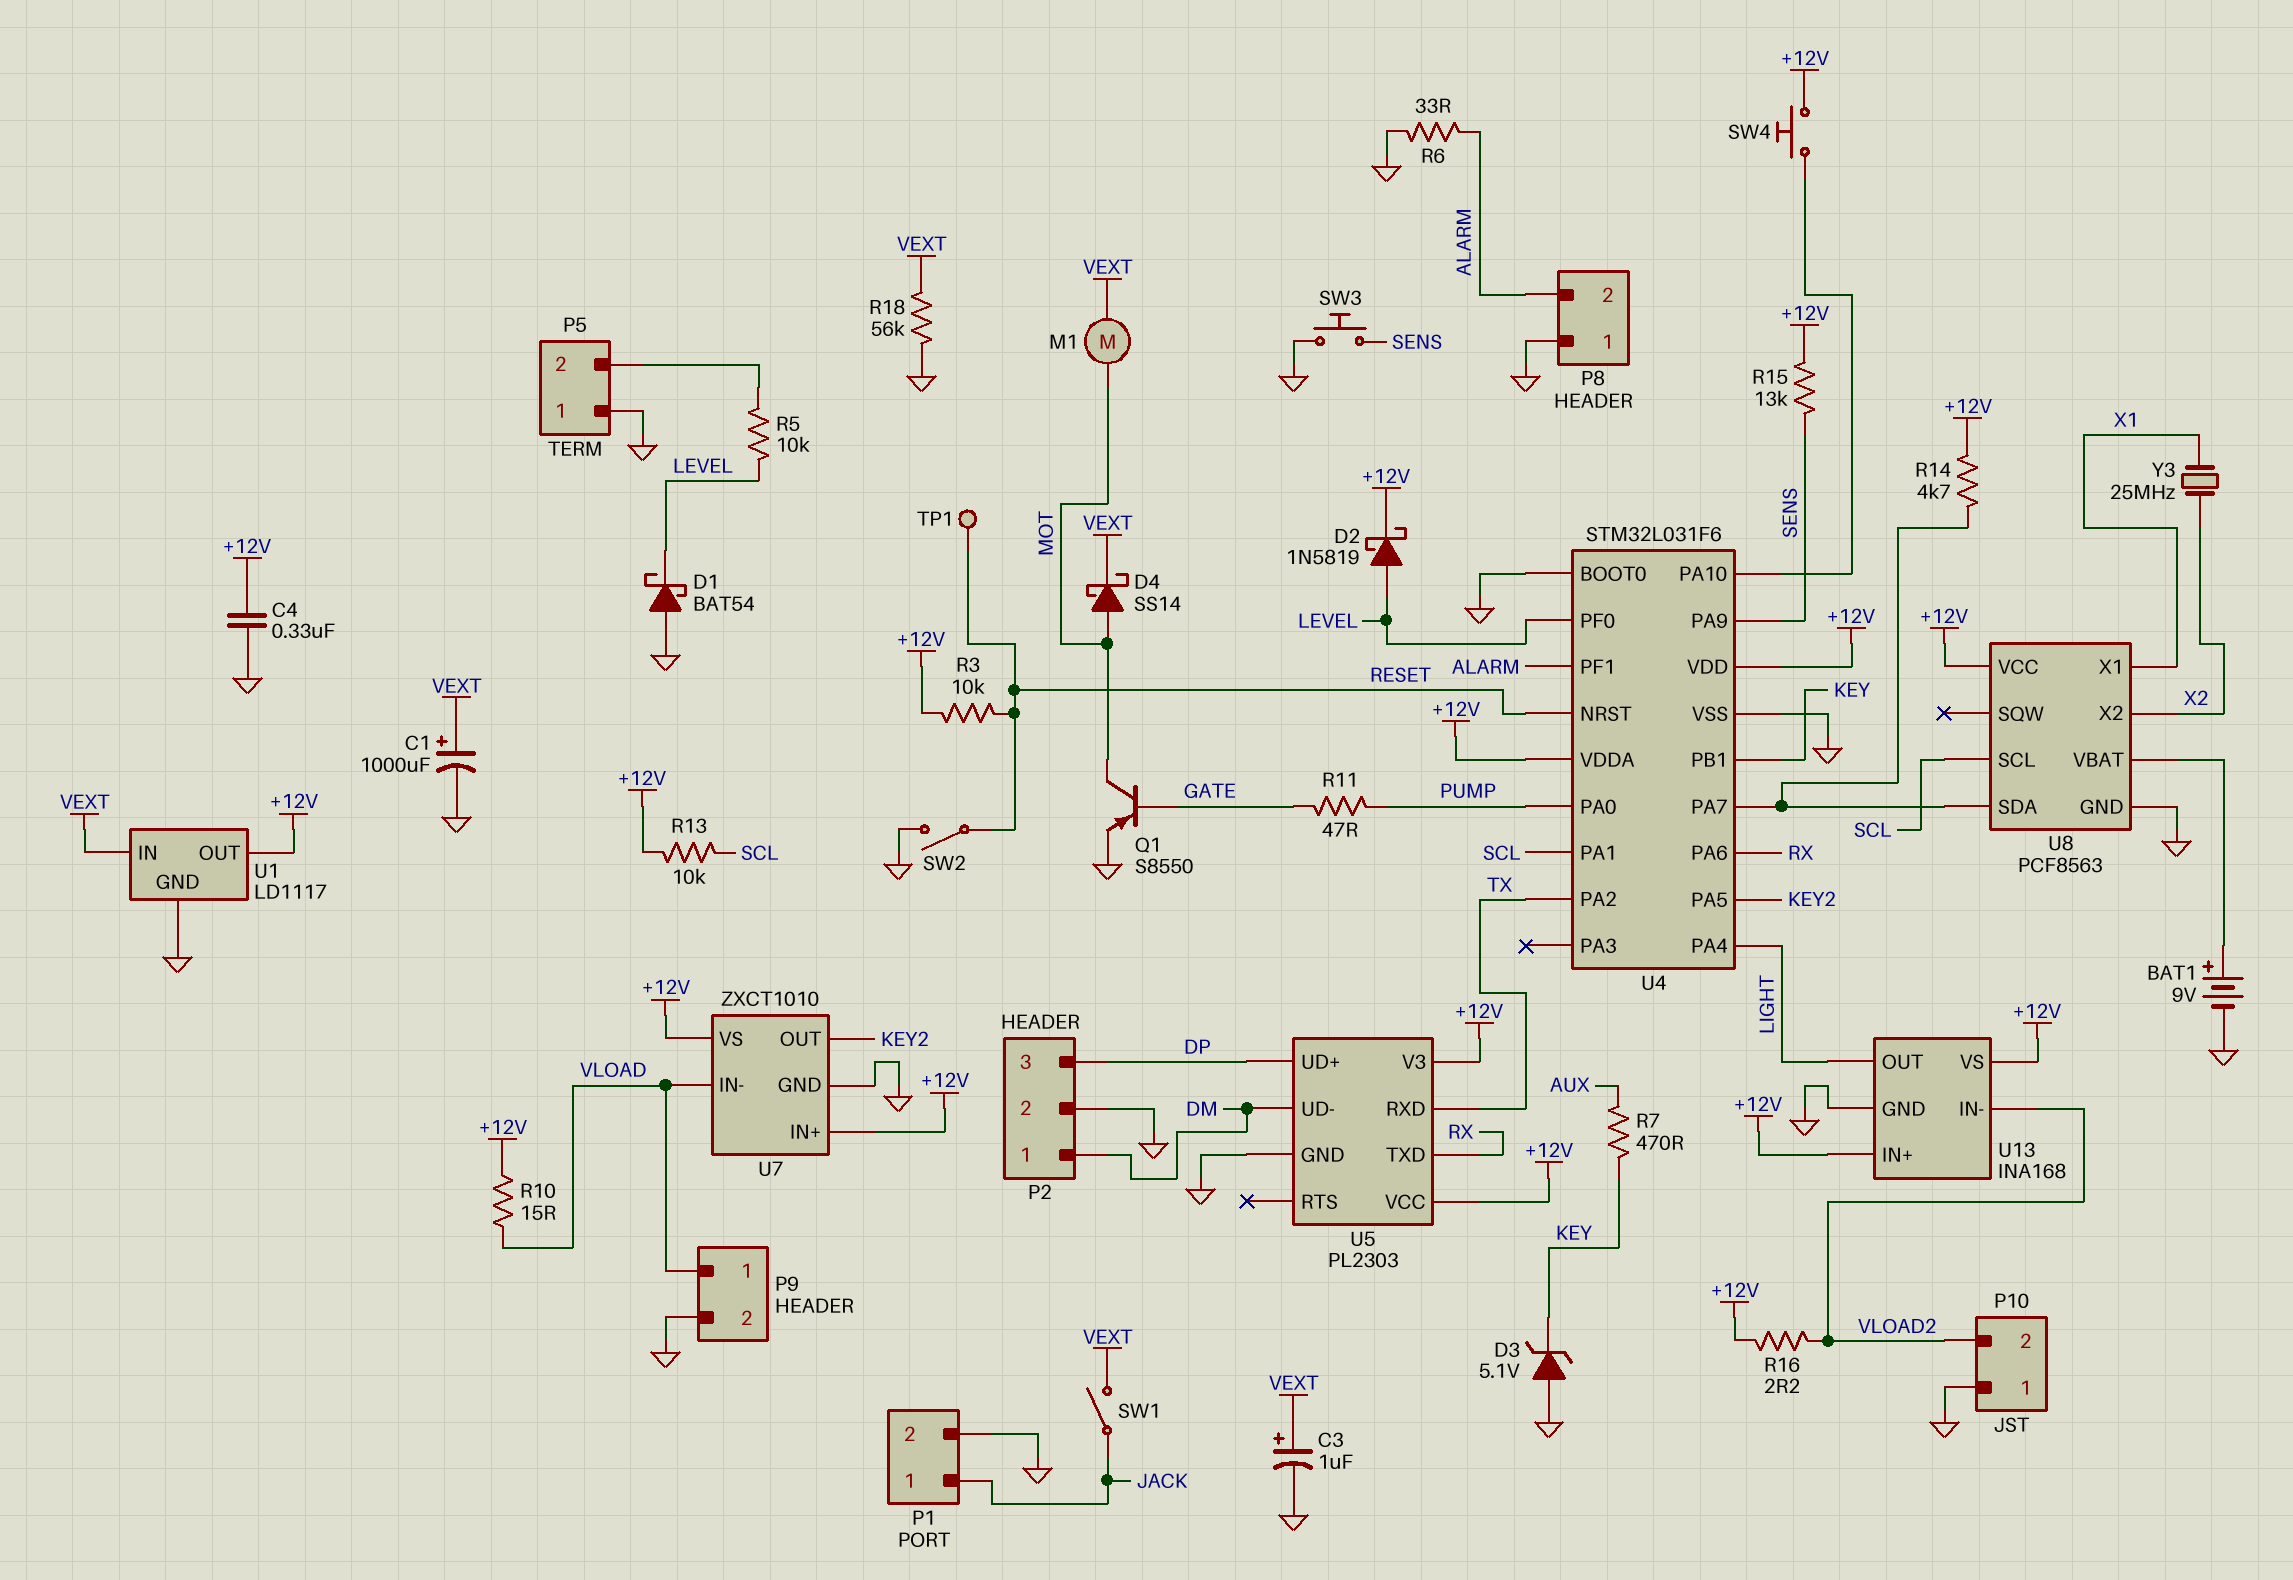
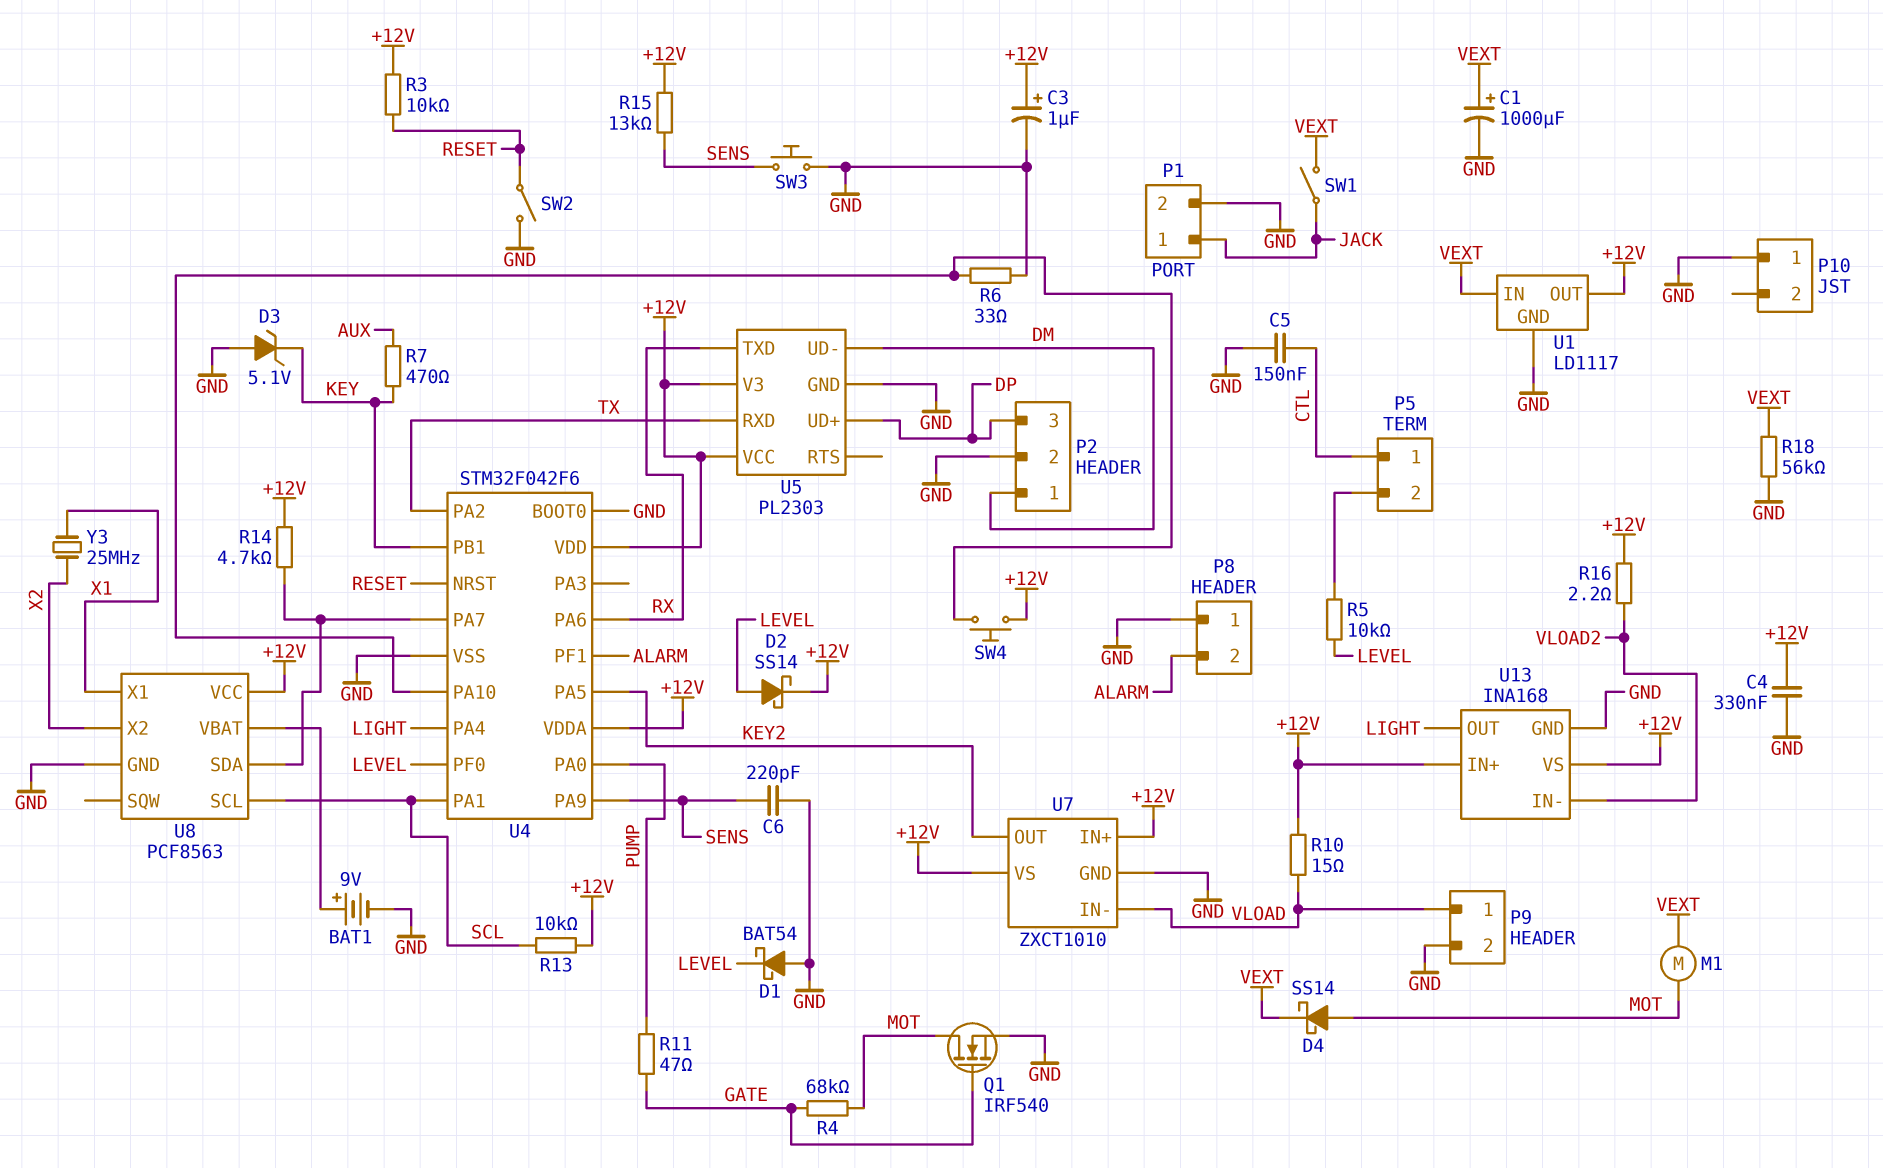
C3: 1uF (plus VEXT, minus GND) -> 1uF (plus +12V, minus GND)
C5: none -> 150nF (CTL, GND)
C6: none -> 220pF (GND, SENS)
D2: schottky 1N5819 (A LEVEL, K +12V) -> schottky SS14 (A LEVEL, K +12V)
P5 pin 1: GND -> CTL
P10 pin 2: VLOAD2 -> none
Q1: PNP S8550 (B GATE, C MOT, E GND) -> NMOS IRF540 (G GATE, D MOT, S GND)
R4: none -> 68k (GATE, MOT)
R6: 33 (ALARM, GND) -> 33 (GND, U4/PA10)
TP1: test point (RESET) -> none
U4: STM32L031F6 -> STM32F042F6

